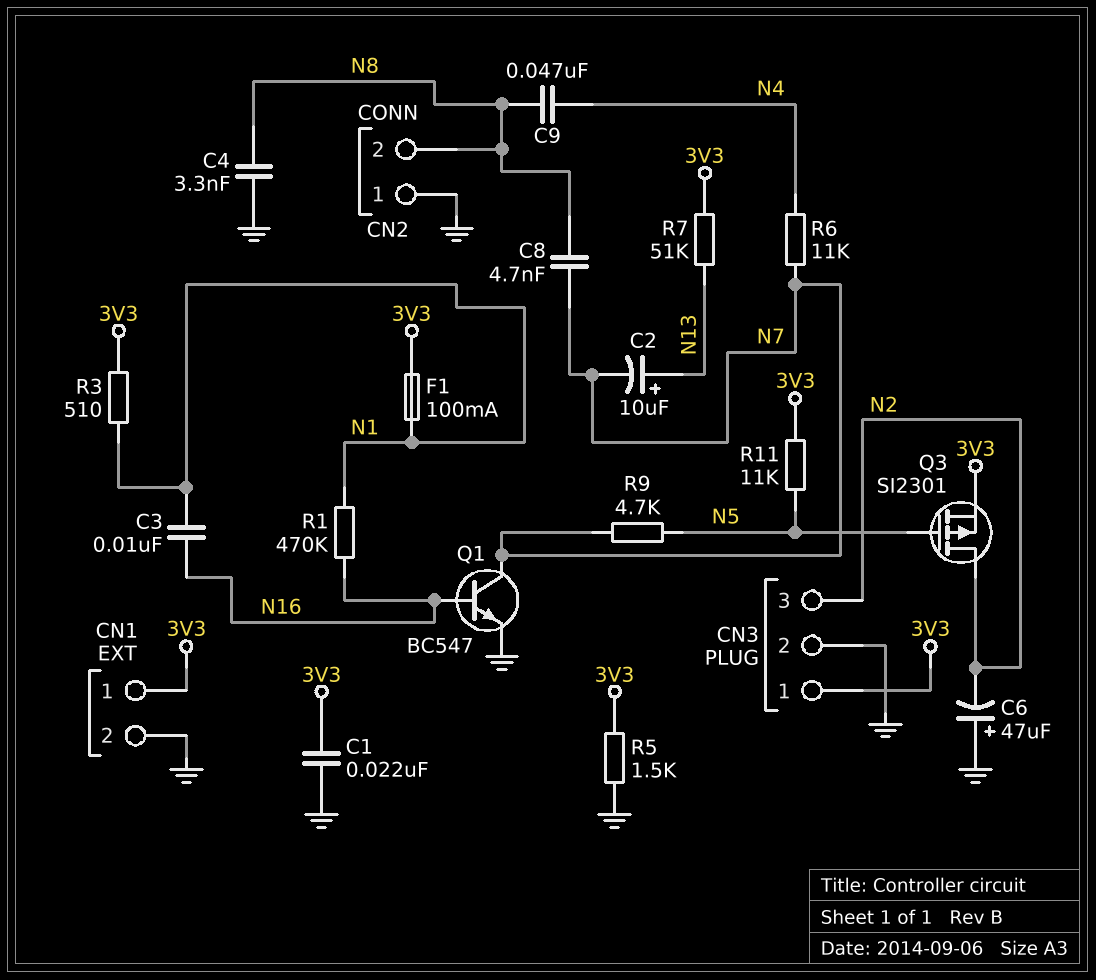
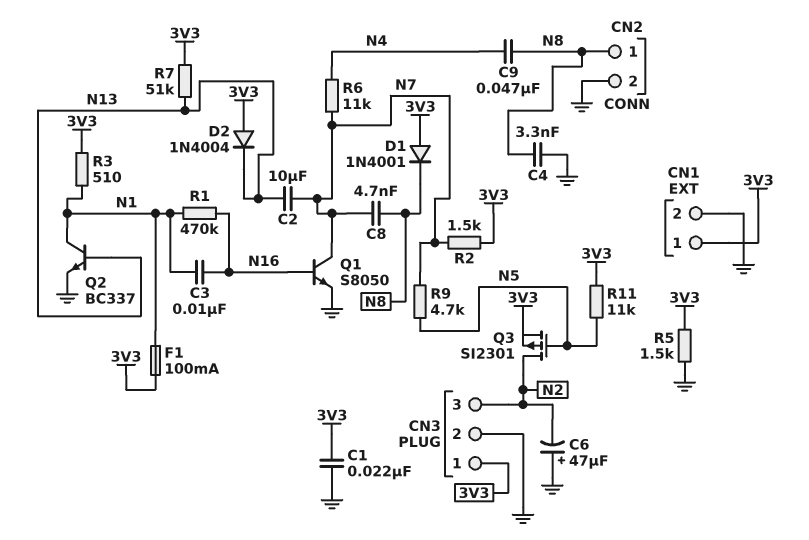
C2: 10uF (plus N13, minus N7) -> 10uF (N7, N13)
CN2 pin 1: GND -> N8
CN2 pin 2: N8 -> GND
D1: none -> diode 1N4001 (A 3V3, K N8)
D2: none -> diode 1N4004 (A 3V3, K N13)
Q1: NPN BC547 (B N16, C N7, E GND) -> NPN S8050 (B N16, C N7, E GND)
Q2: none -> NPN BC337 (B N13, C N1, E GND)
R2: none -> 1.5k (3V3, N7)

